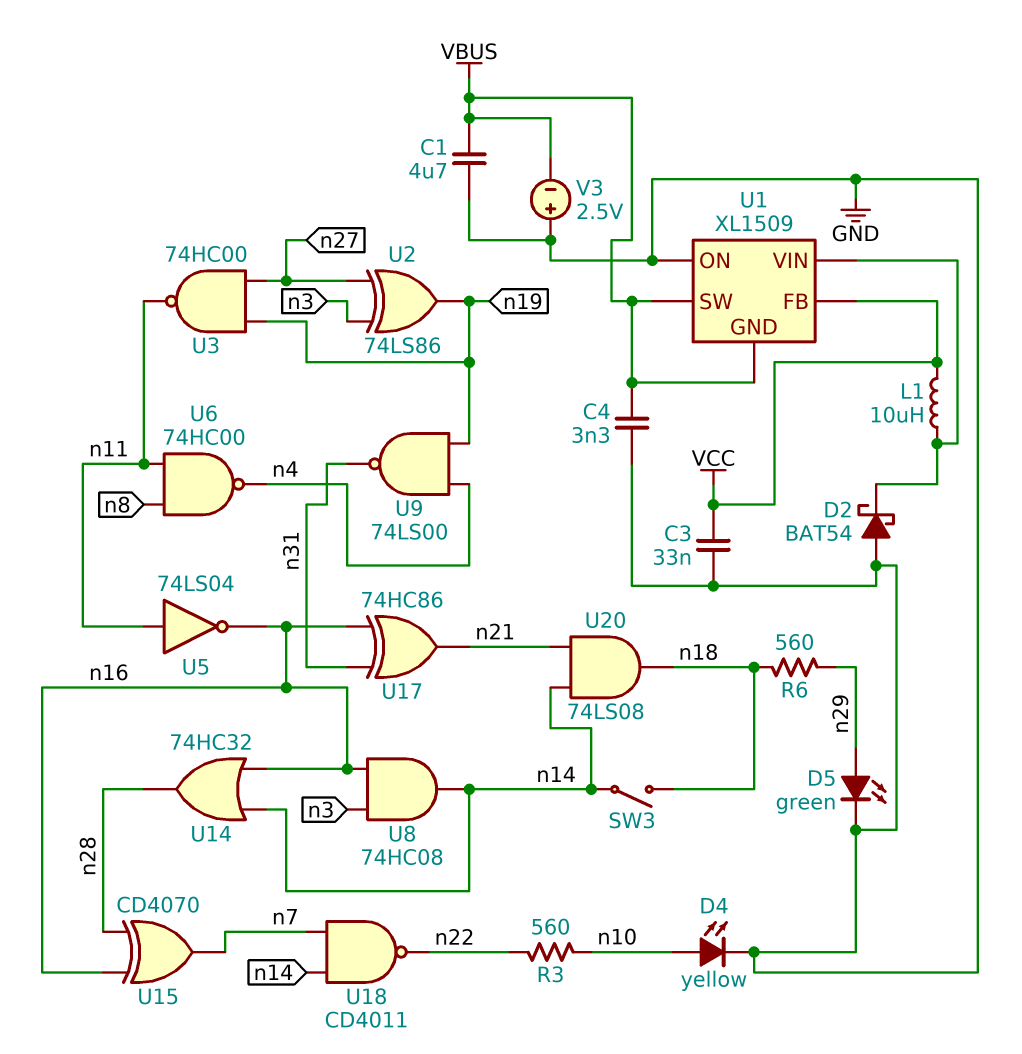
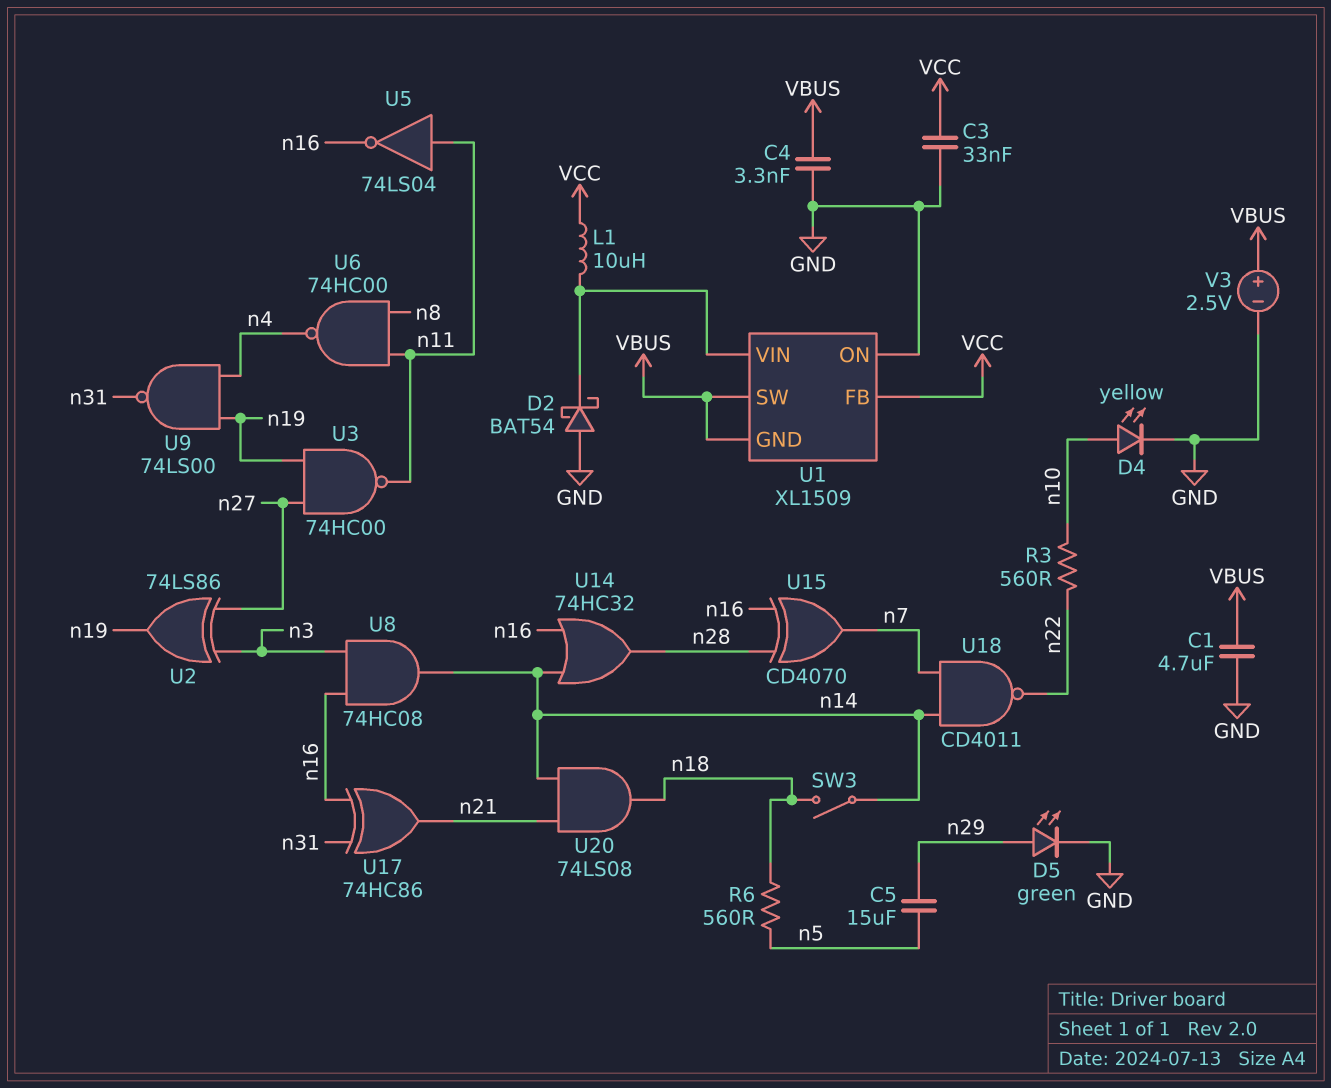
C5: none -> 15uF (n5, n29)
R6: 560 (n18, n29) -> 560 (n5, n18)
V3: 2.5V (plus GND, minus VBUS) -> 2.5V (plus VBUS, minus GND)

